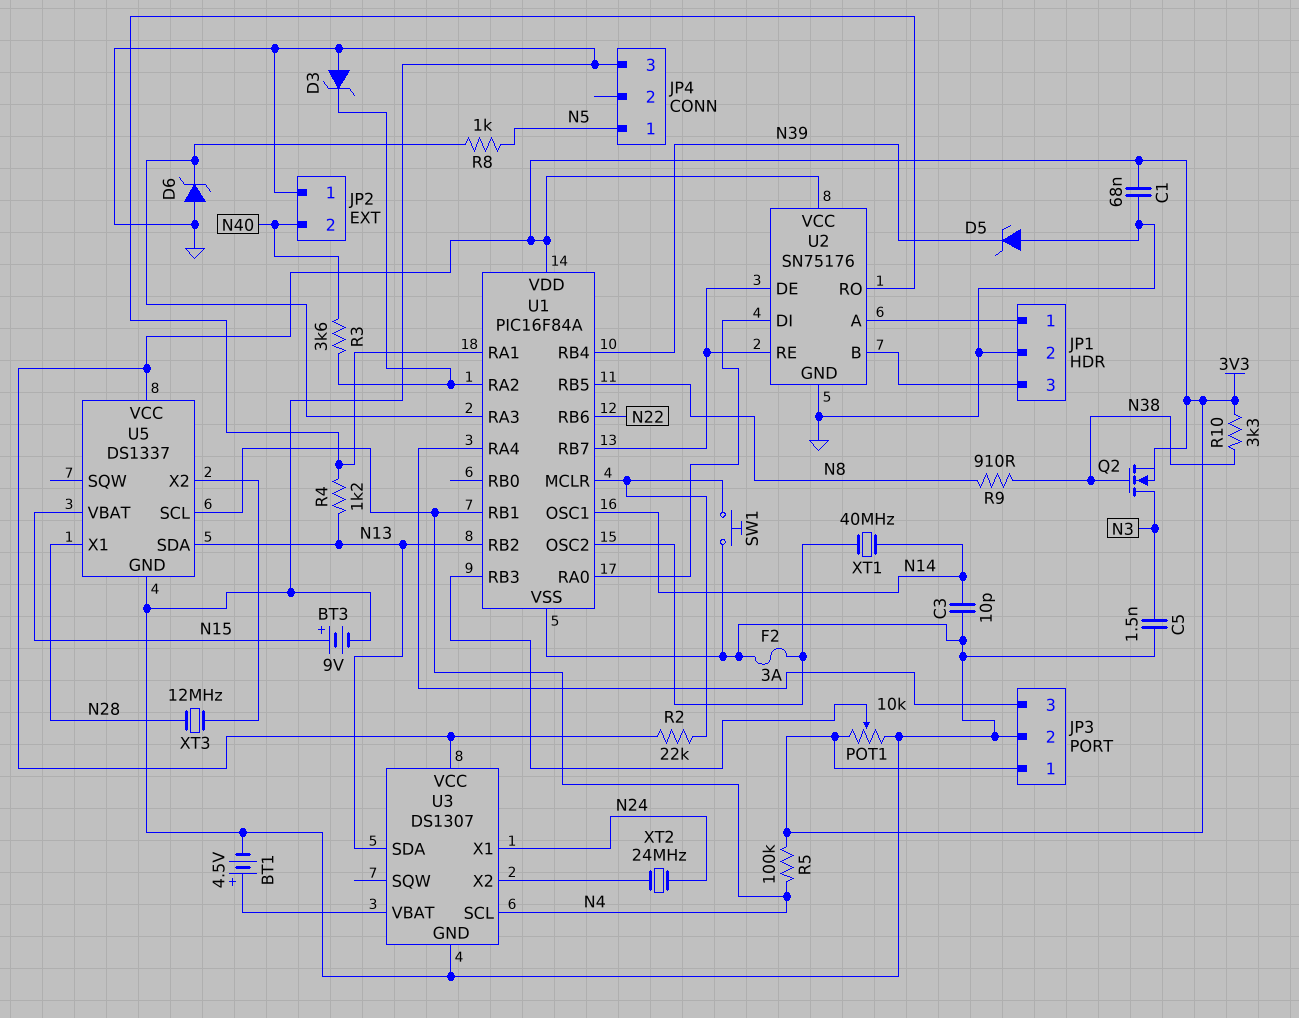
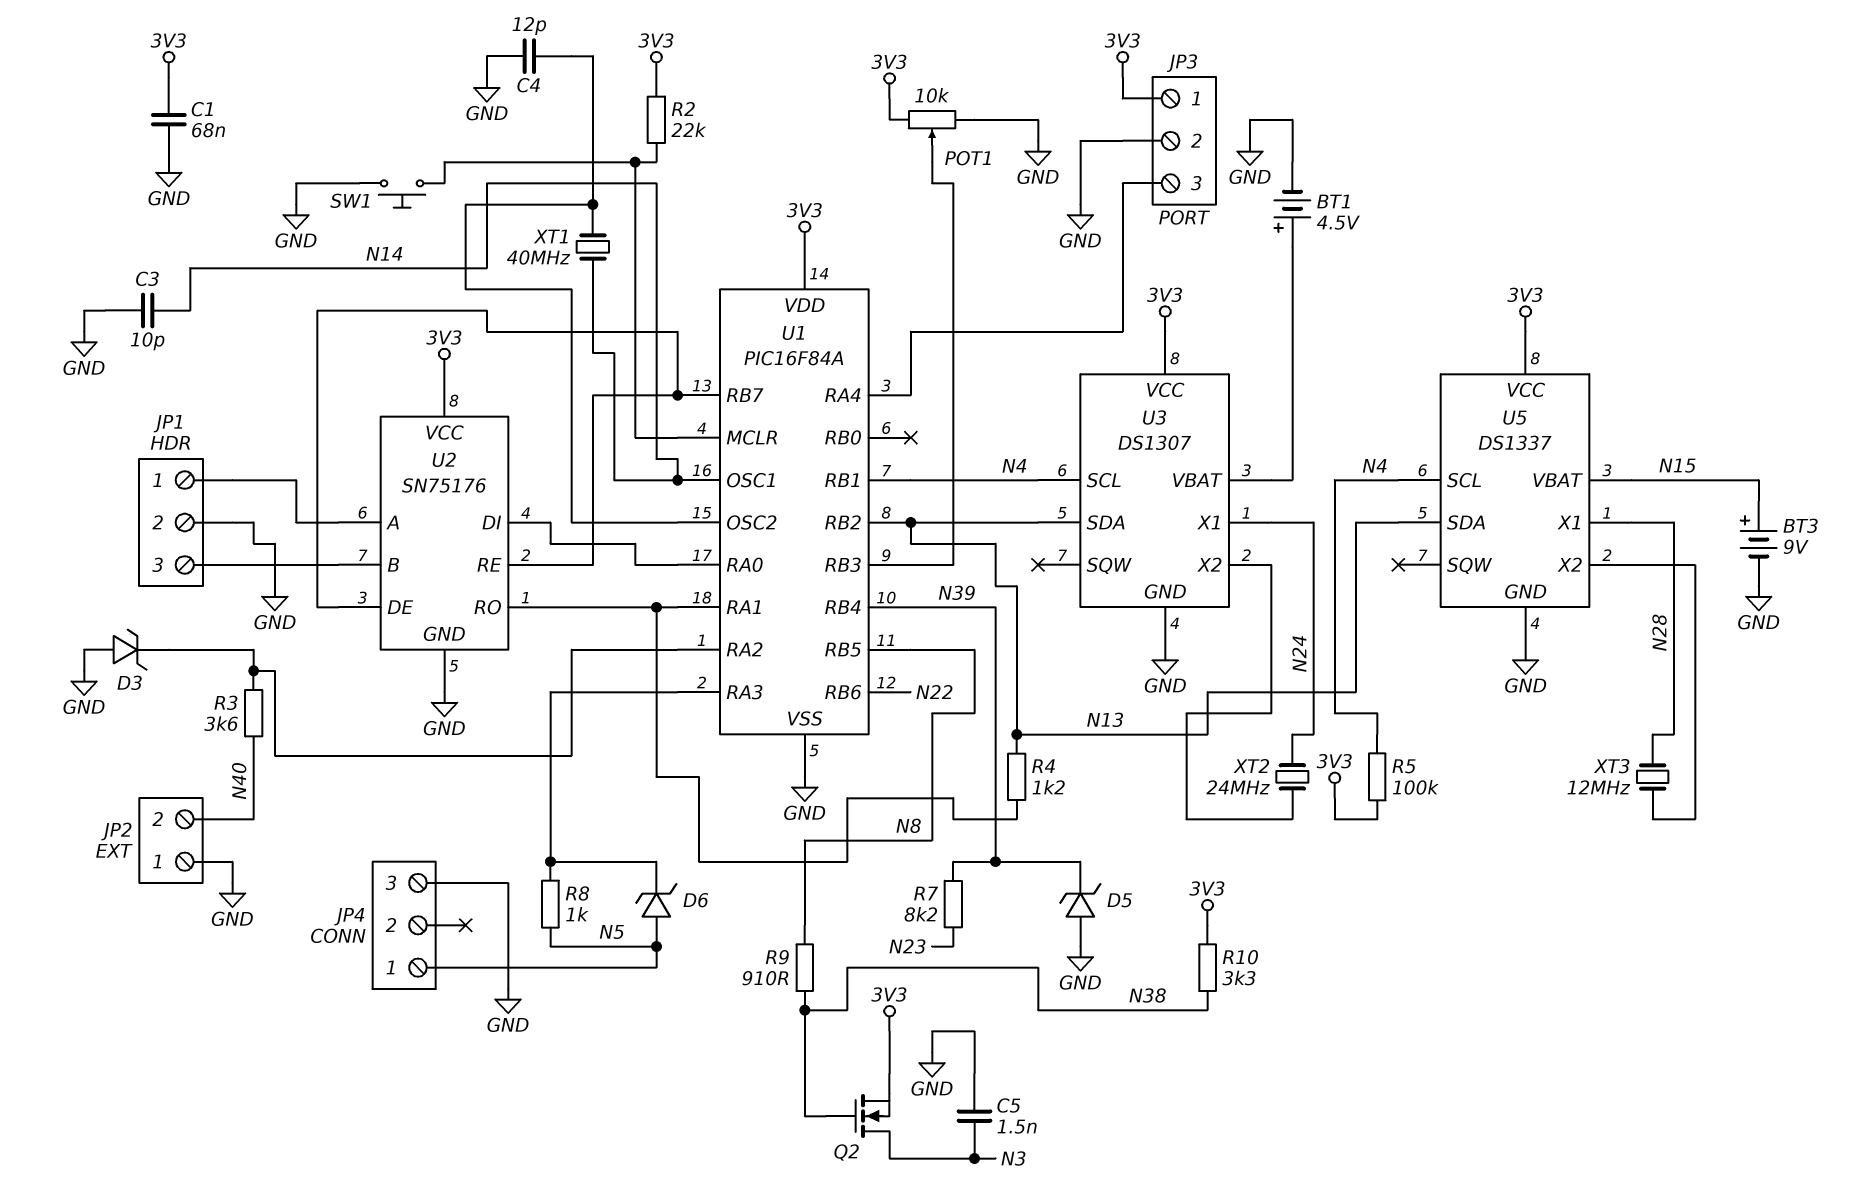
C4: none -> 12pF (GND, U1/OSC2)
D6: zener (A GND, K U1/RA3) -> zener (A N5, K U1/RA3)
F2: 3A (GND, U1/OSC2) -> none
R7: none -> 8.2k (N23, N39)

